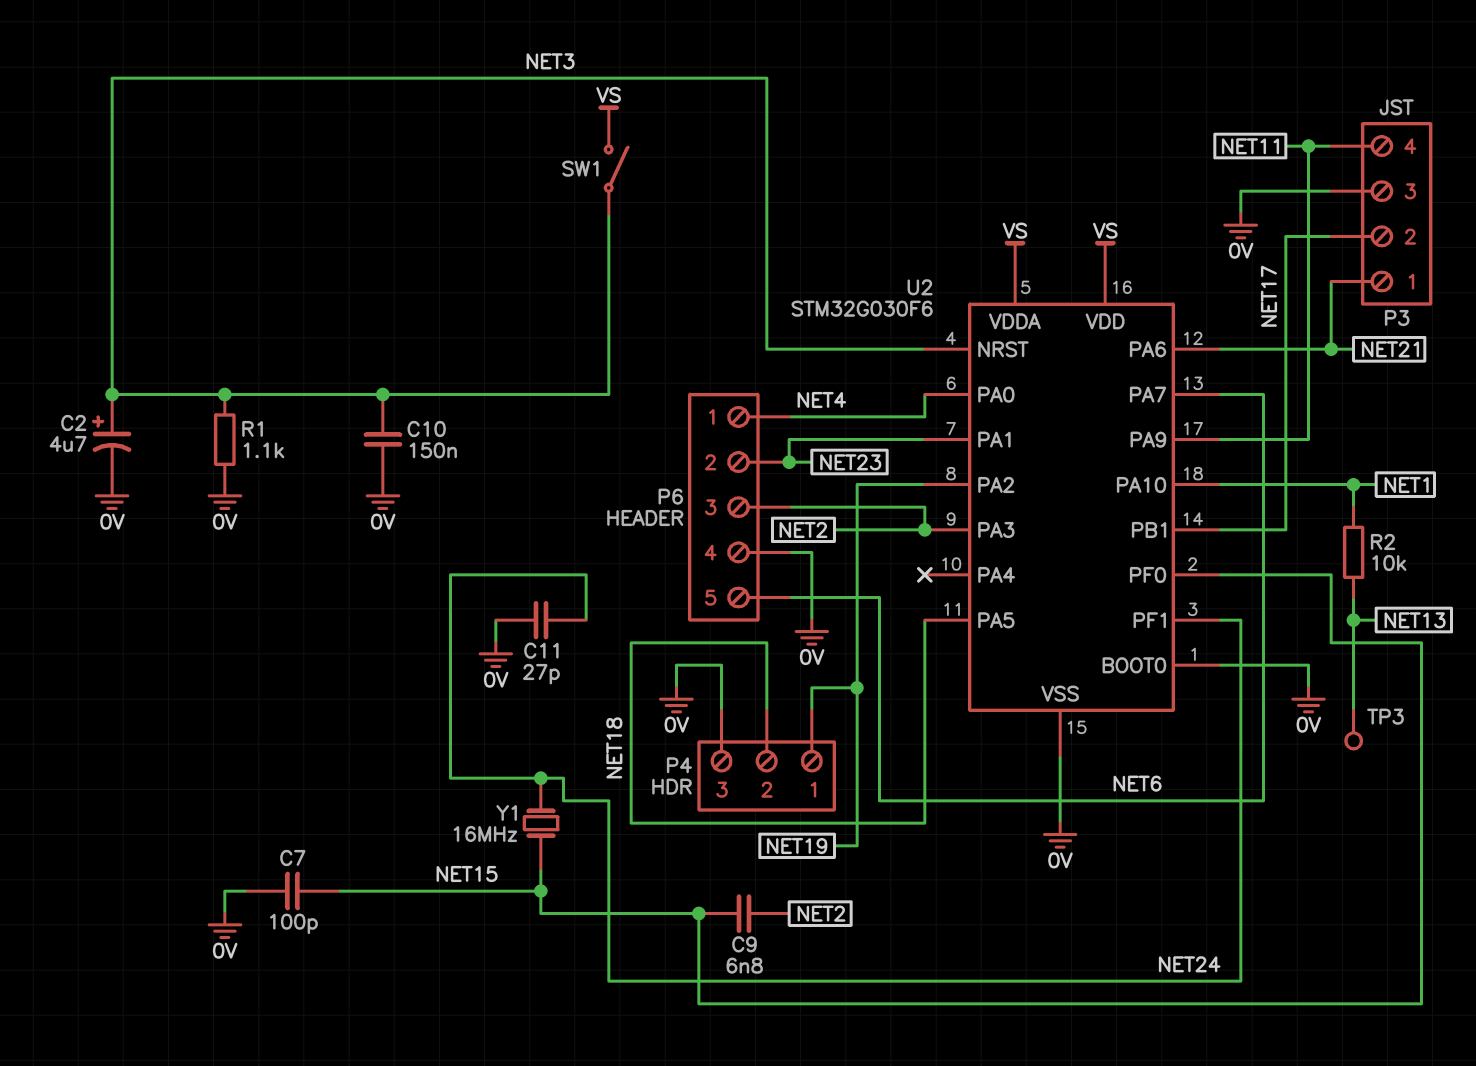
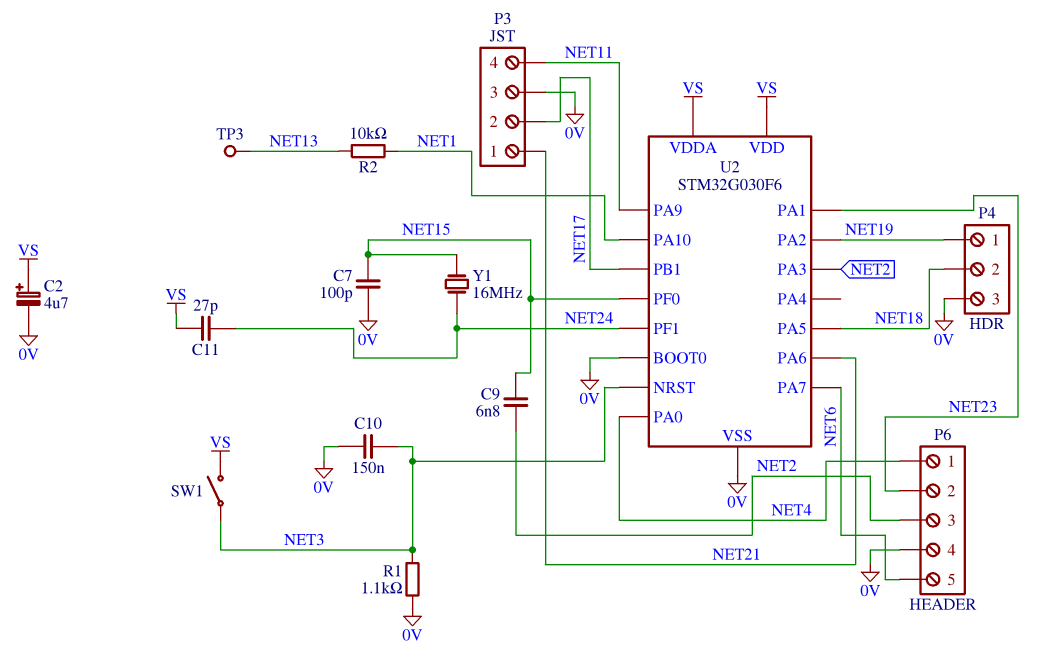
C2: 4.7uF (plus NET3, minus 0V) -> 4.7uF (plus VS, minus 0V)
C11: 27pF (0V, NET24) -> 27pF (NET24, VS)

